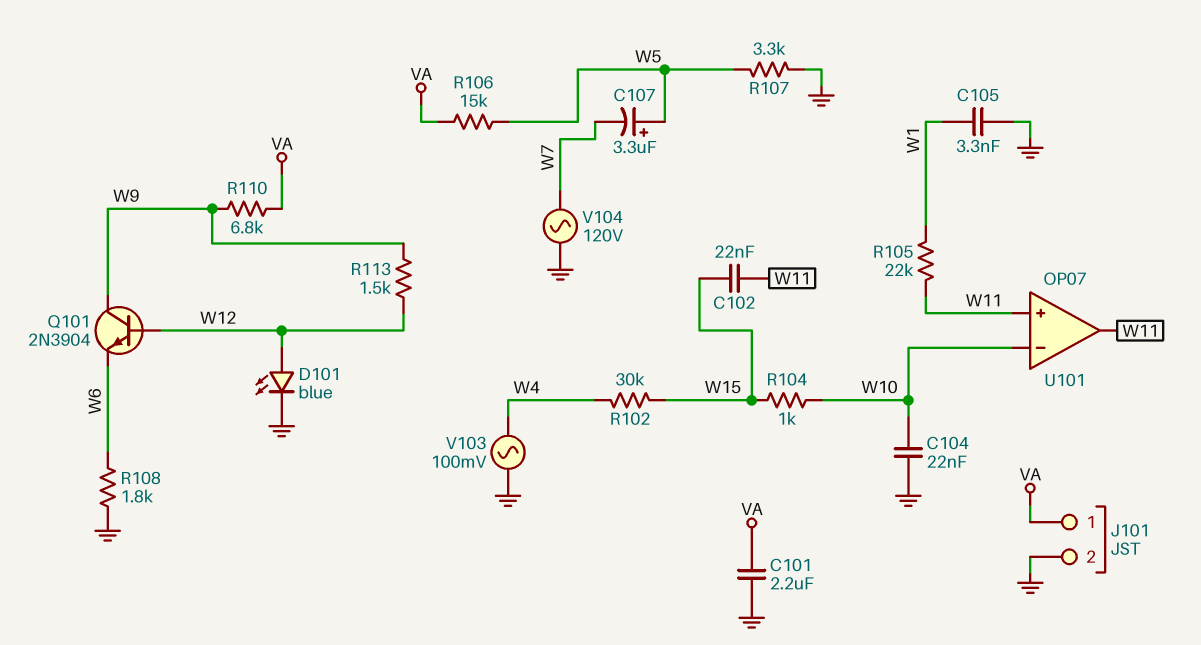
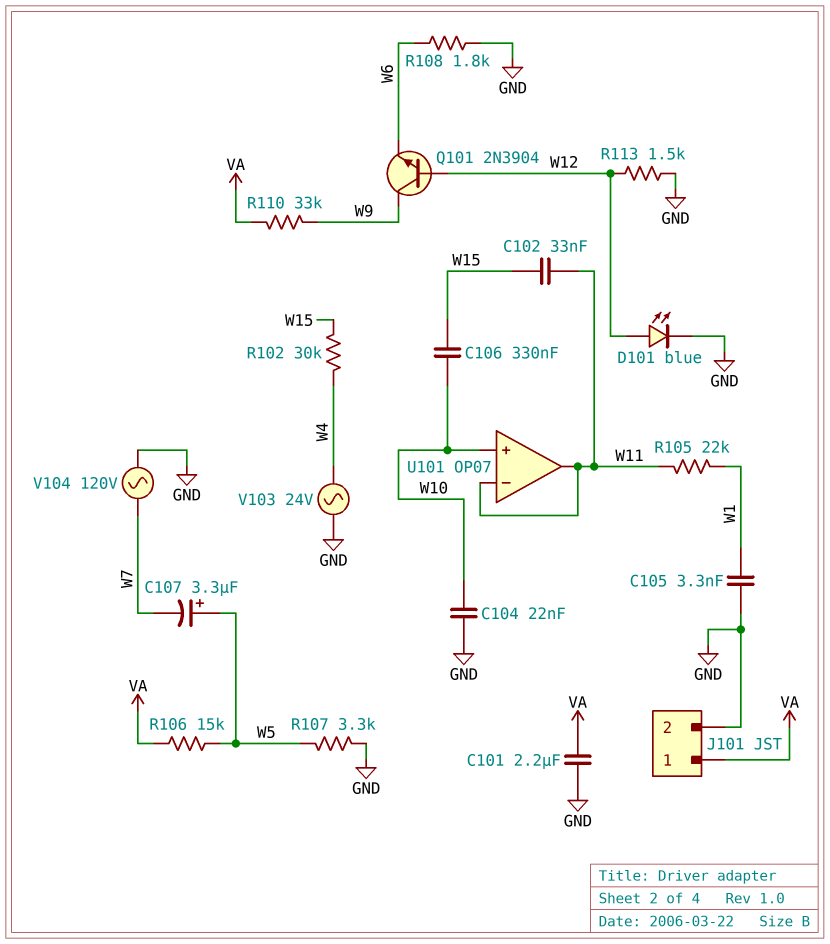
C102: 22nF (W11, W15) -> 33nF (W11, W15)
C106: none -> 330nF (W10, W15)
R104: 1k (W10, W15) -> none
R110: 6.8k (VA, W9) -> 33k (VA, W9)
R113: 1.5k (W9, W12) -> 1.5k (GND, W12)
U101 pin in+: W11 -> W10
U101 pin in-: W10 -> W11
V103: AC 100mV (GND, W4) -> AC 24V (GND, W4)

